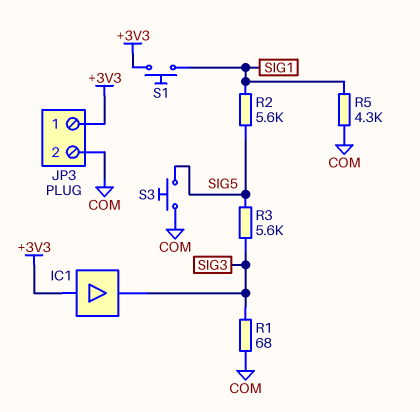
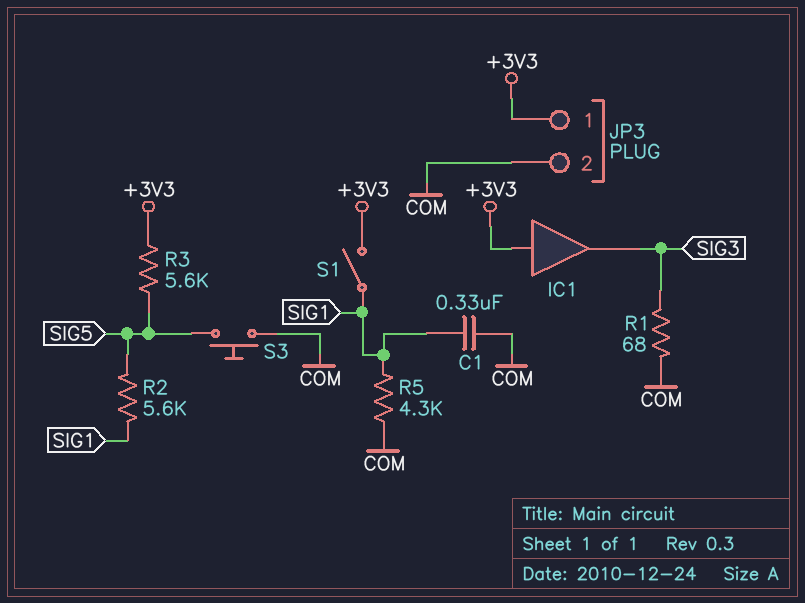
C1: none -> 330nF (COM, SIG1)
R3: 5.6k (SIG3, SIG5) -> 5.6k (+3V3, SIG5)
S1: button (+3V3, SIG1) -> switch (+3V3, SIG1)

